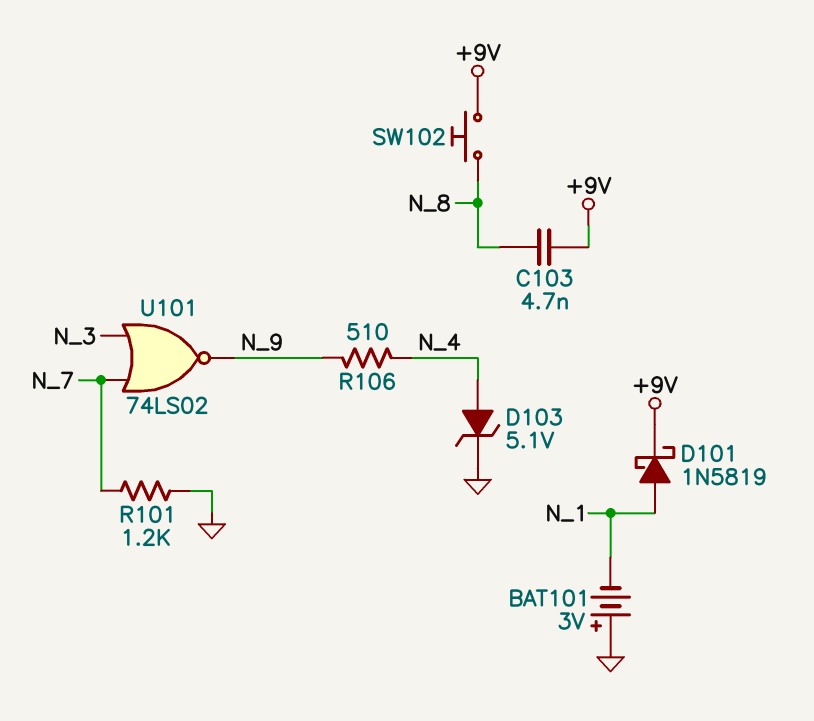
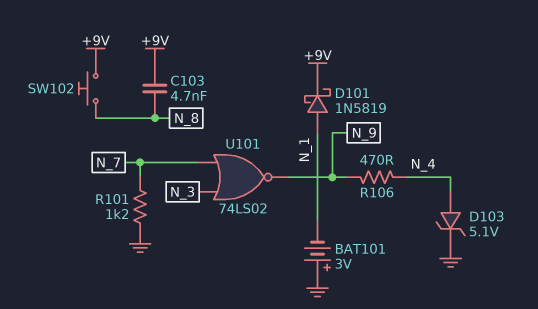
R106: 510 (N_4, N_9) -> 470 (N_4, N_9)

